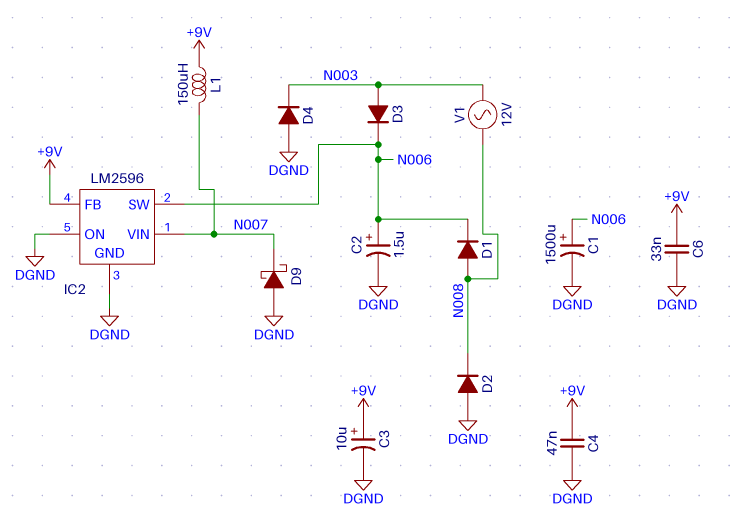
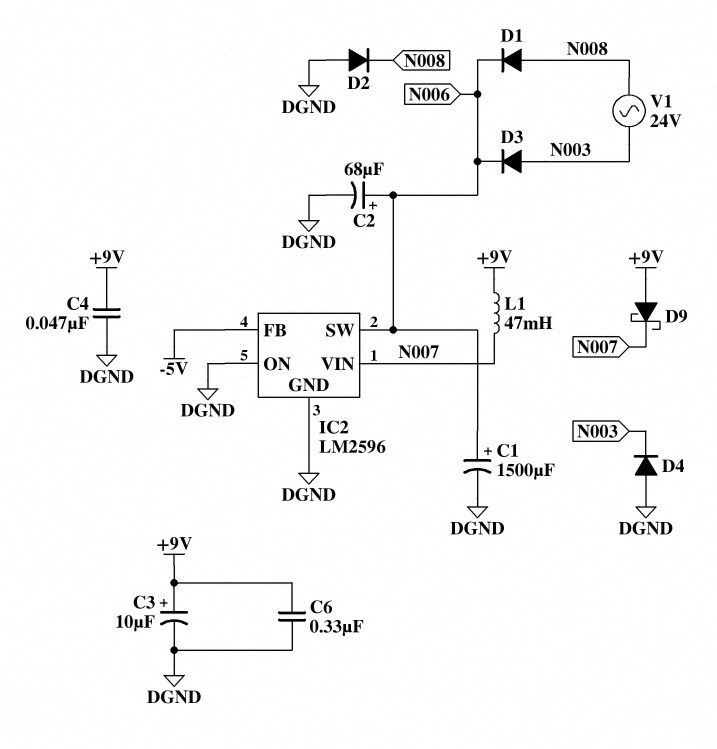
C2: 1.5uF (plus N006, minus DGND) -> 68uF (plus N006, minus DGND)
C6: 33nF (+9V, DGND) -> 330nF (+9V, DGND)
D9: schottky (A DGND, K N007) -> schottky (A +9V, K N007)
IC2 pin FB: +9V -> -5V
L1: 150uH (+9V, N007) -> 47mH (+9V, N007)
V1: AC 12V (N003, N008) -> AC 24V (N003, N008)

